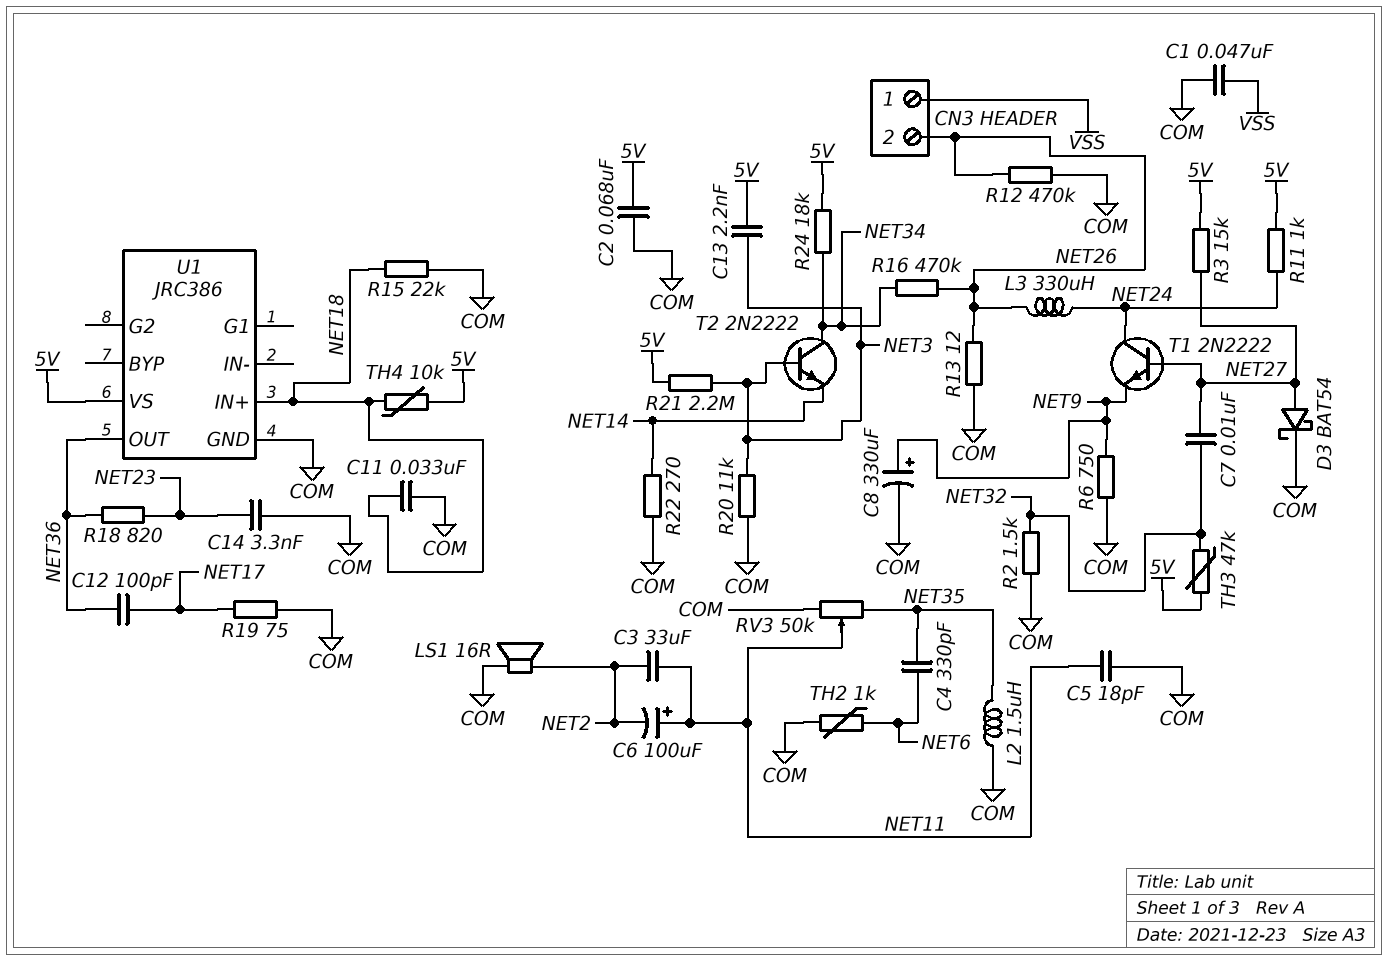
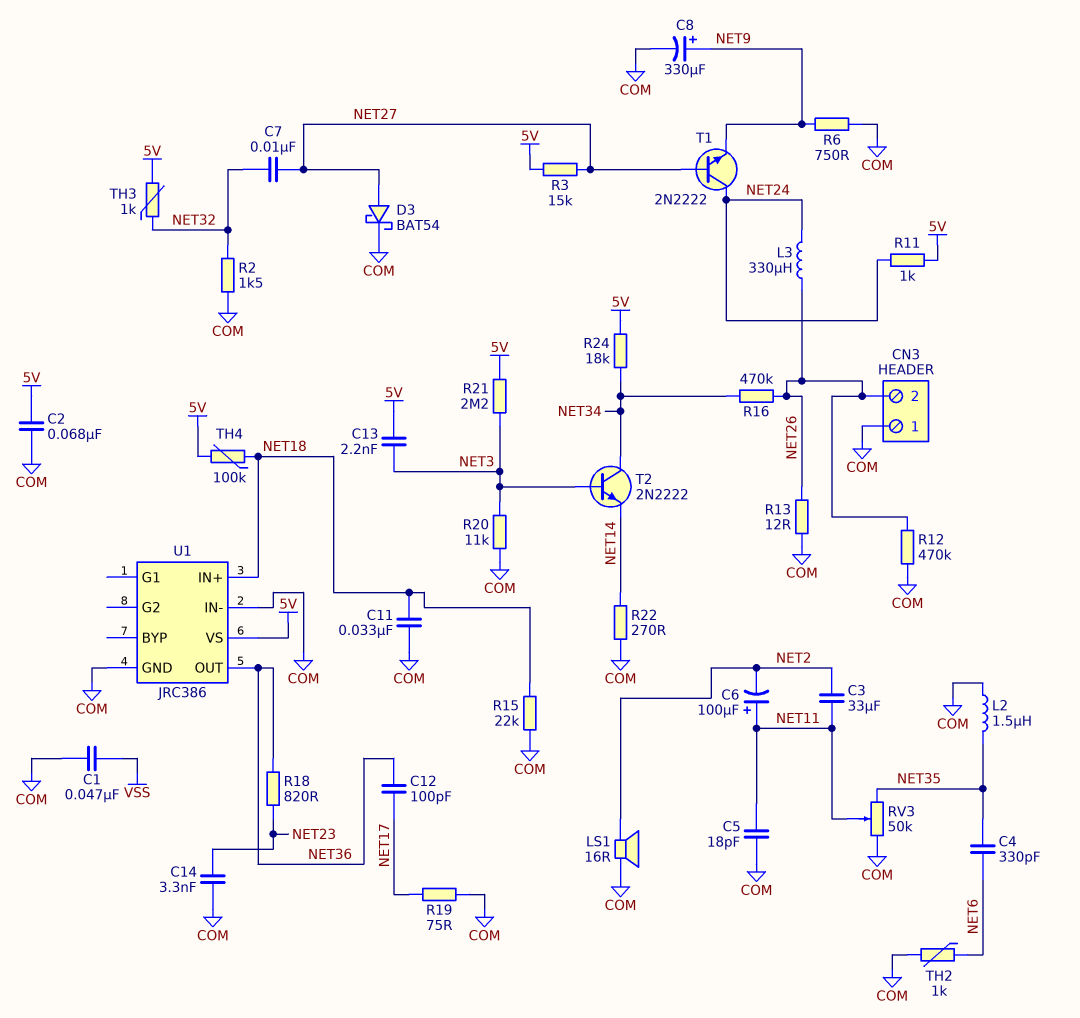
CN3 pin 1: VSS -> COM
TH3: 47k (5V, NET32) -> 1k (5V, NET32)
TH4: 10k (5V, NET18) -> 100k (5V, NET18)
U1 pin IN-: none -> COM

